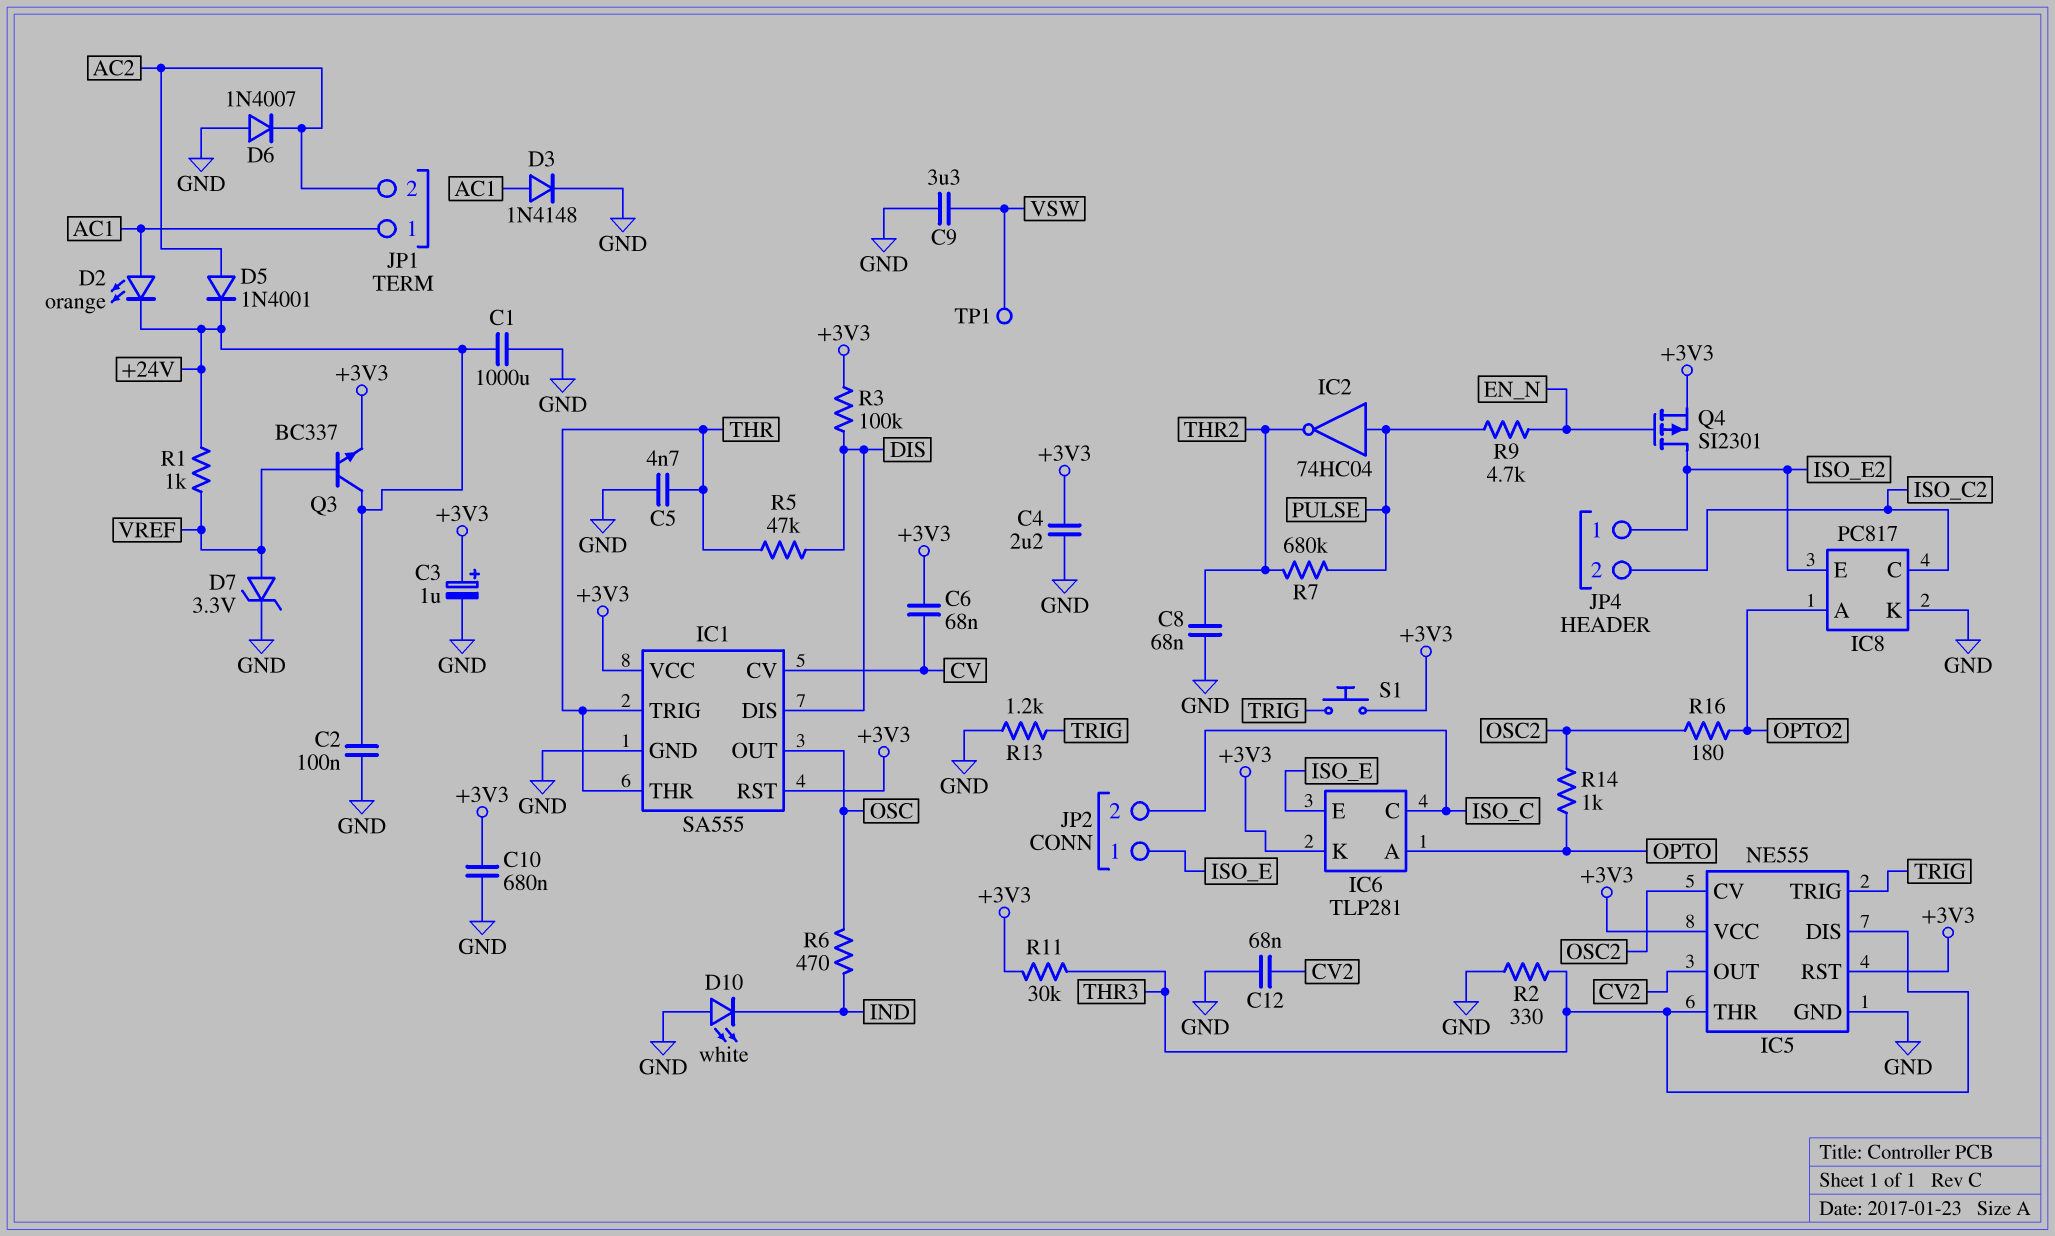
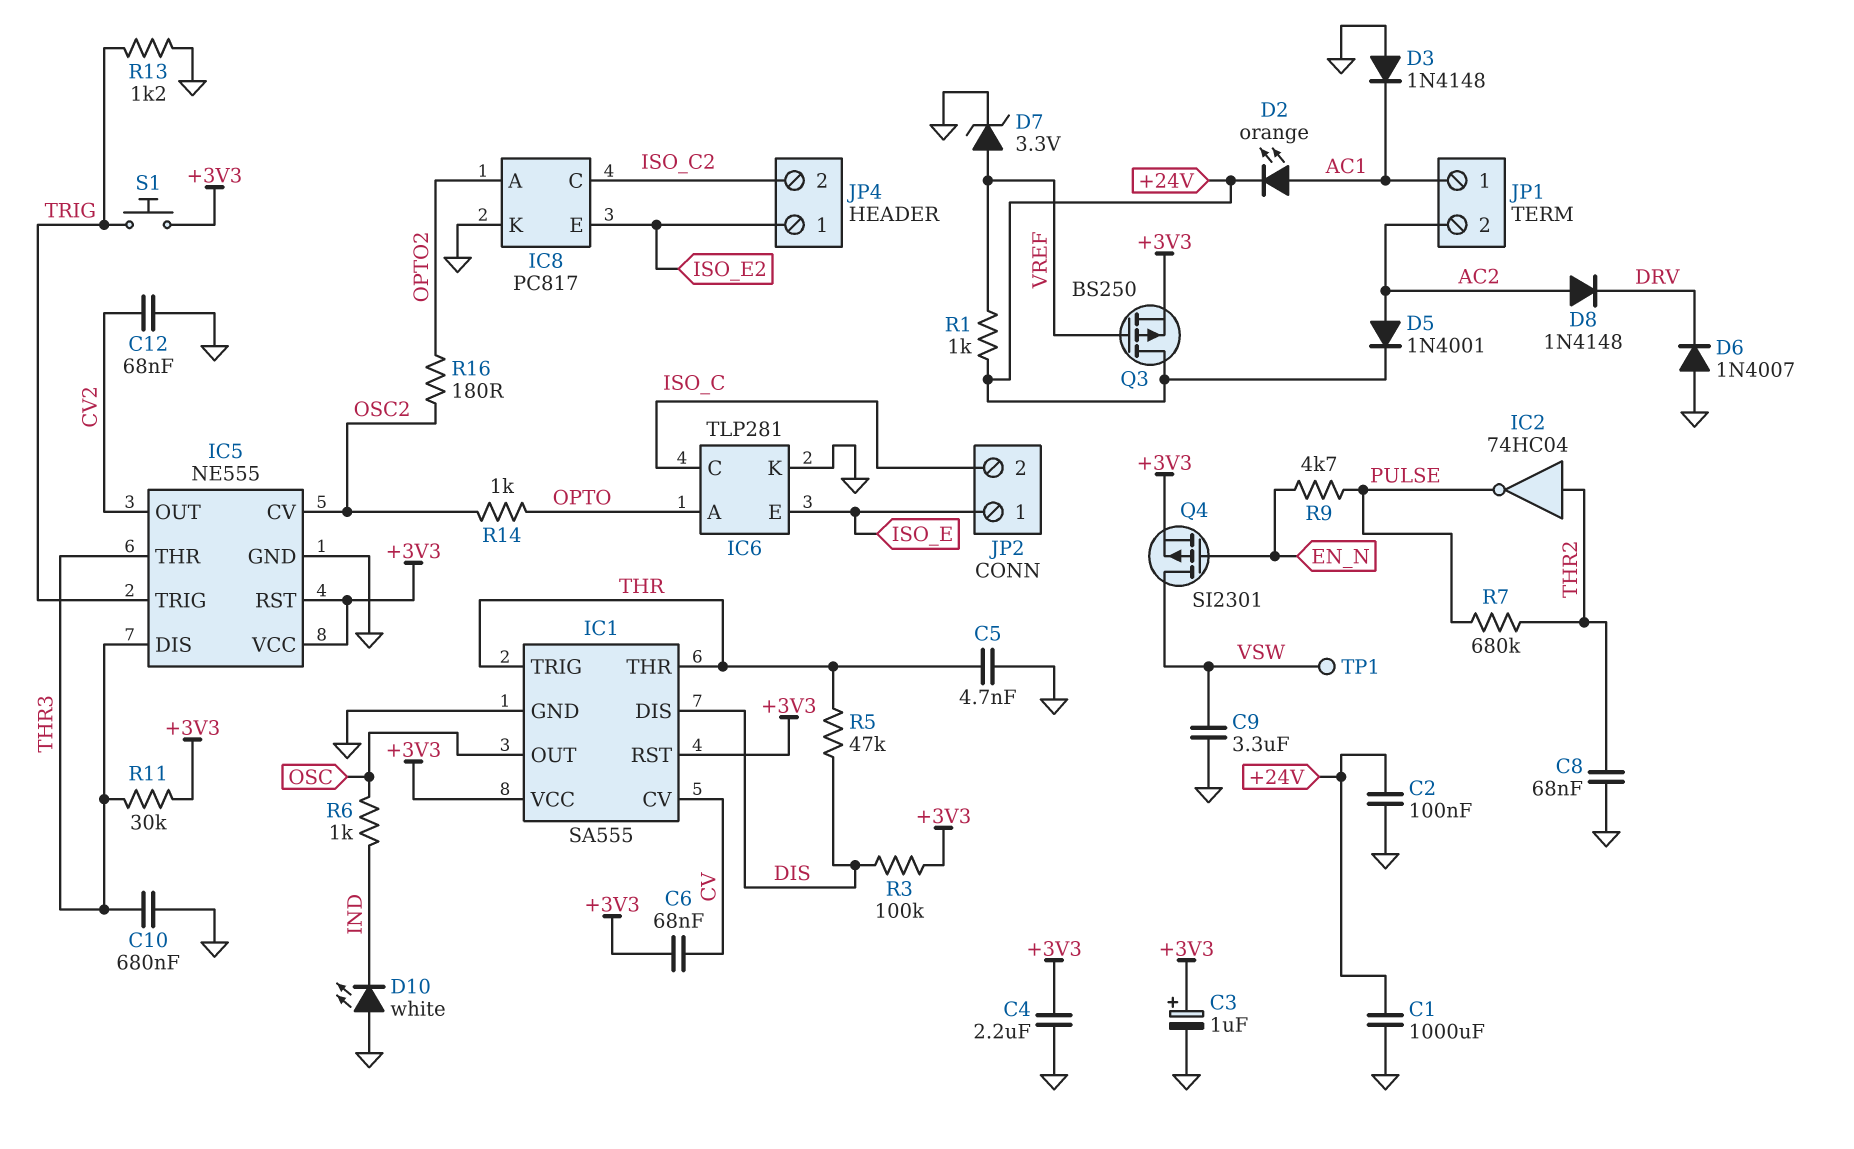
C10: 680nF (+3V3, GND) -> 680nF (GND, THR3)
D3: diode 1N4148 (A AC1, K GND) -> diode 1N4148 (A GND, K AC1)
D6: diode 1N4007 (A GND, K AC2) -> diode 1N4007 (A GND, K DRV)
D8: none -> diode 1N4148 (A AC2, K DRV)
IC2: NOT 74HC04 (in PULSE, out THR2) -> NOT 74HC04 (in THR2, out PULSE)
IC6 pin K: +3V3 -> GND
Q3: NPN BC337 (B VREF, C +24V, E +3V3) -> PMOS BS250 (G VREF, D +24V, S +3V3)
Q4: PMOS SI2301 (G EN_N, D ISO_E2, S +3V3) -> PMOS SI2301 (G EN_N, D VSW, S +3V3)
R2: 330 (GND, THR3) -> none
R6: 470 (IND, OSC) -> 1k (IND, OSC)

